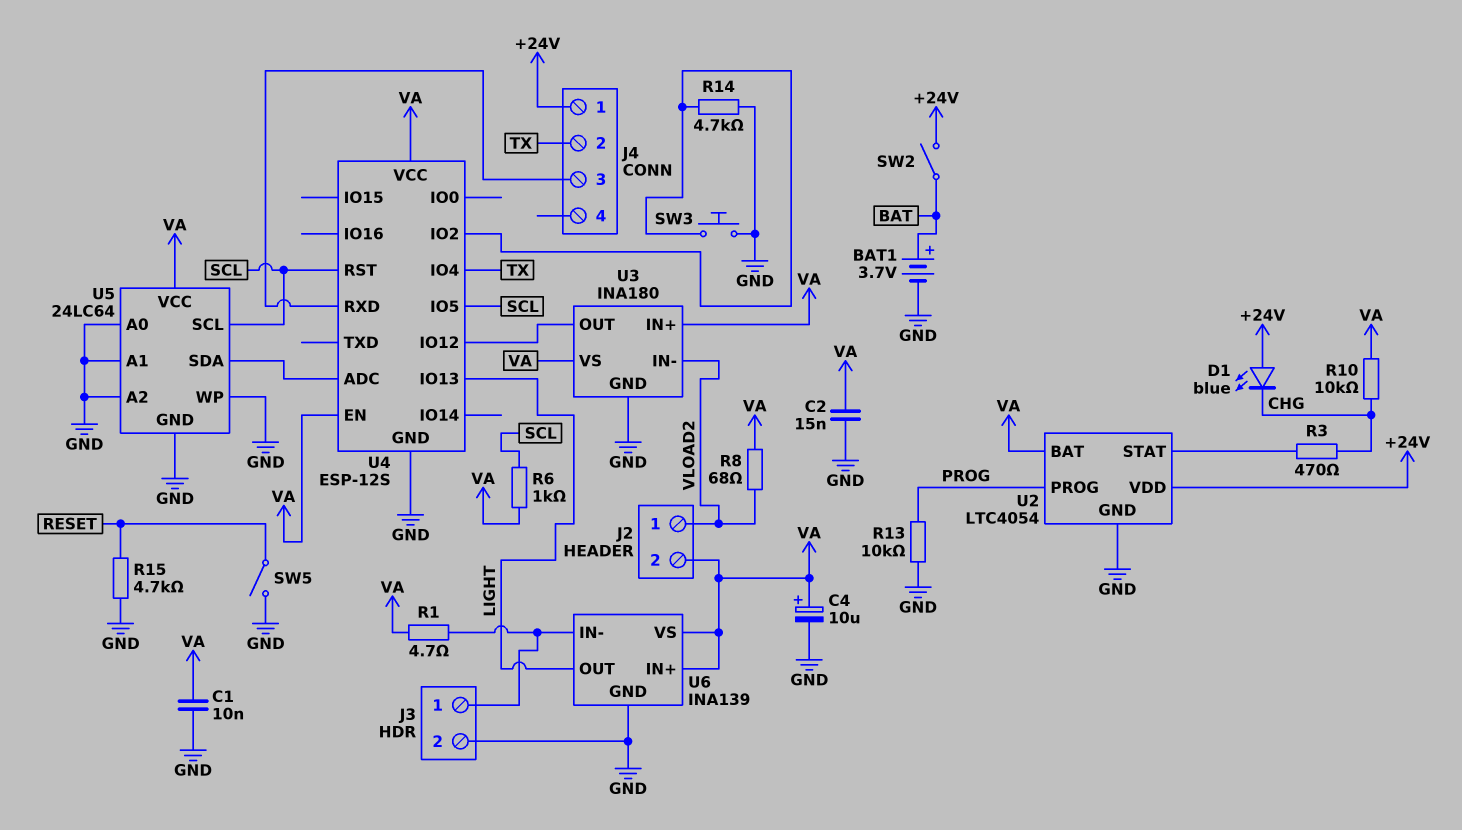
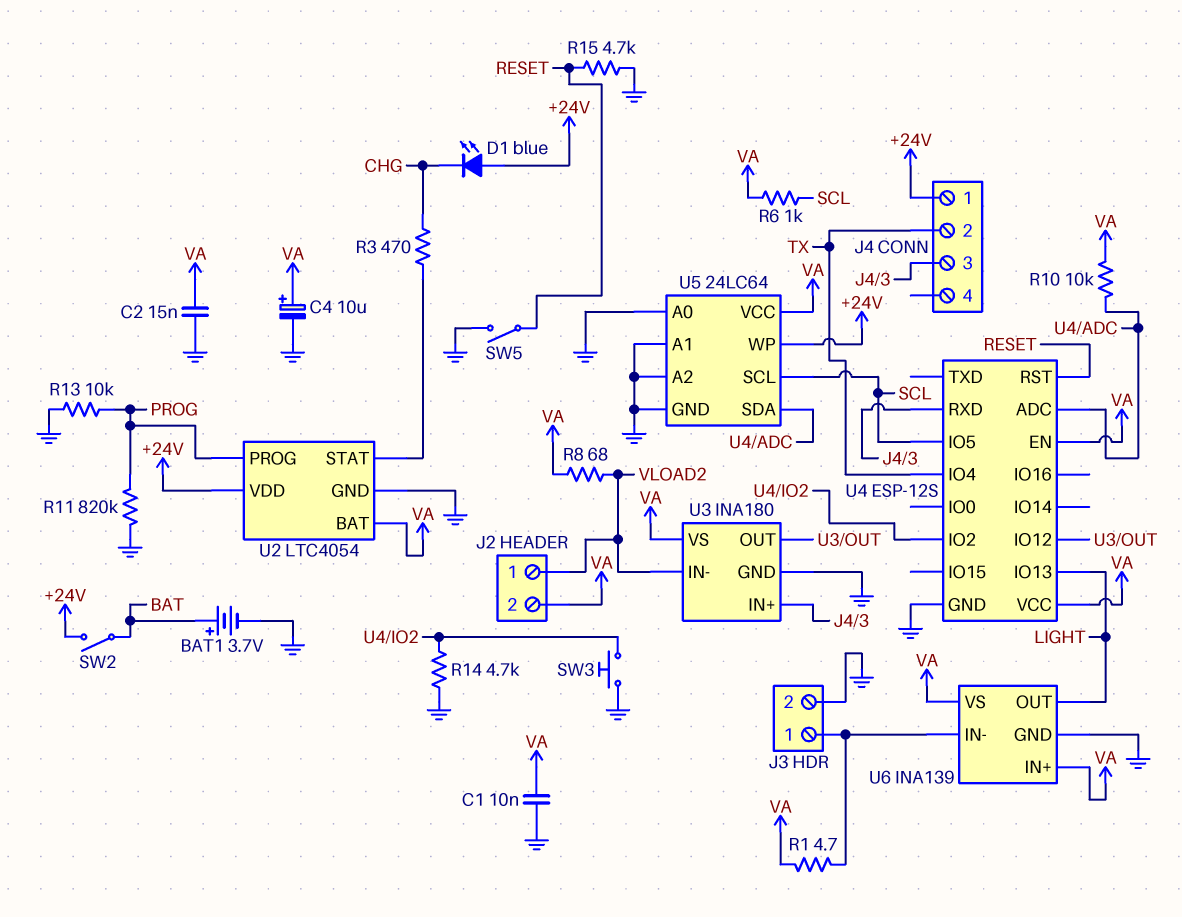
R10: 10k (CHG, VA) -> 10k (U4/ADC, VA)
R11: none -> 820k (GND, PROG)
U3 pin IN+: VA -> J4/3
U4 pin RST: SCL -> RESET
U5 pin WP: GND -> +24V

